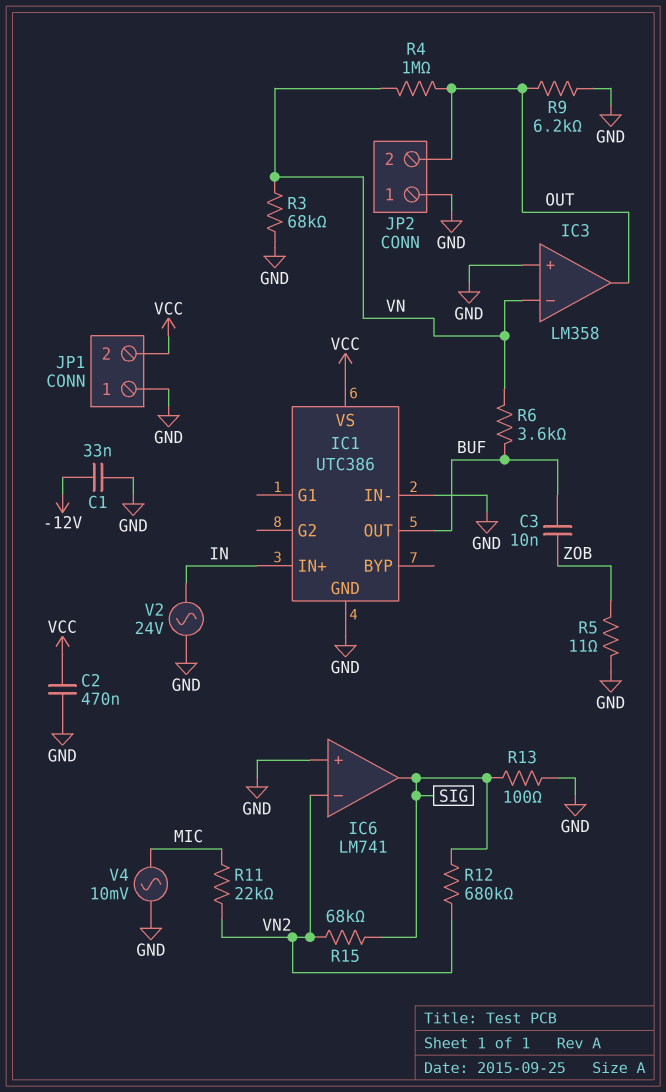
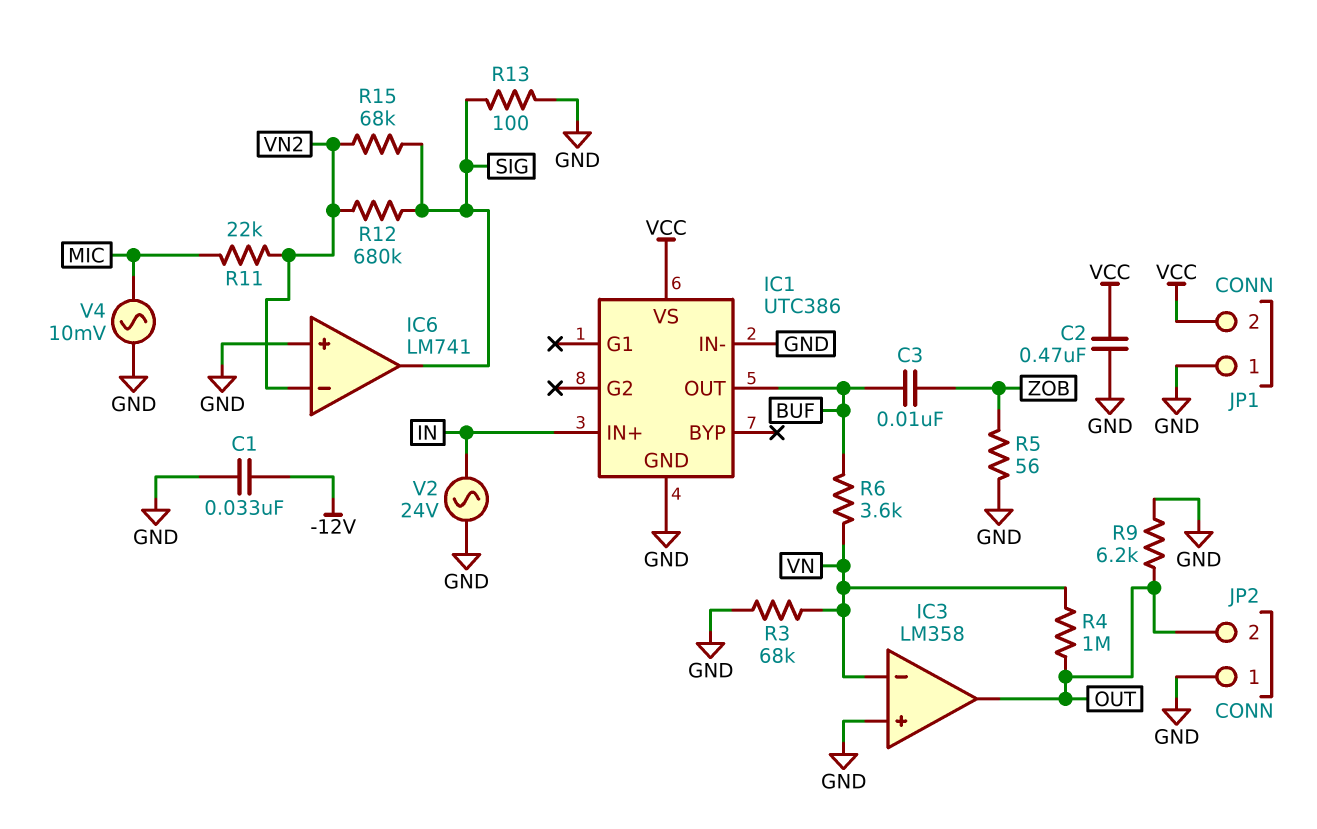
R5: 11 (GND, ZOB) -> 56 (GND, ZOB)

